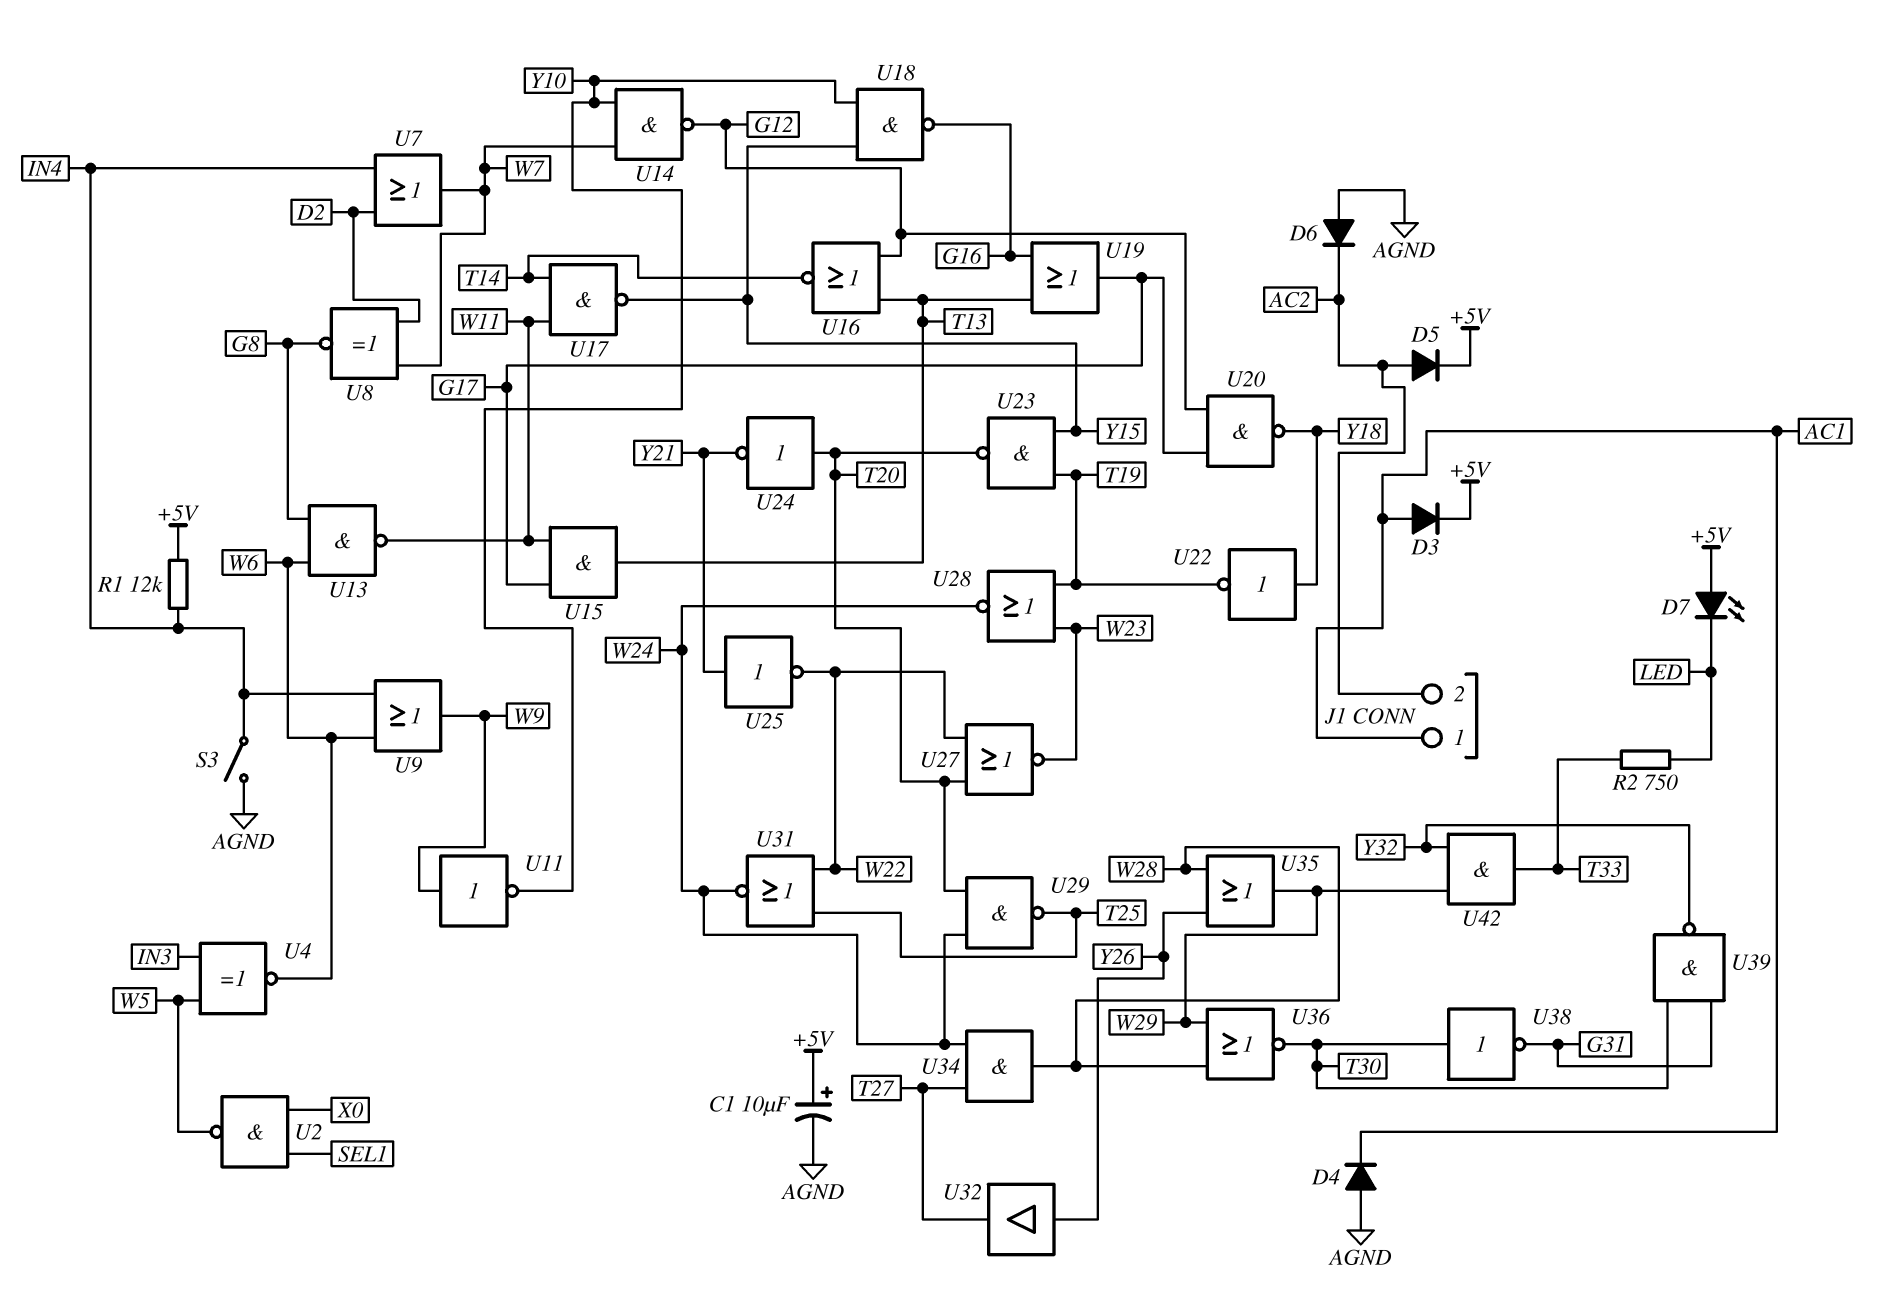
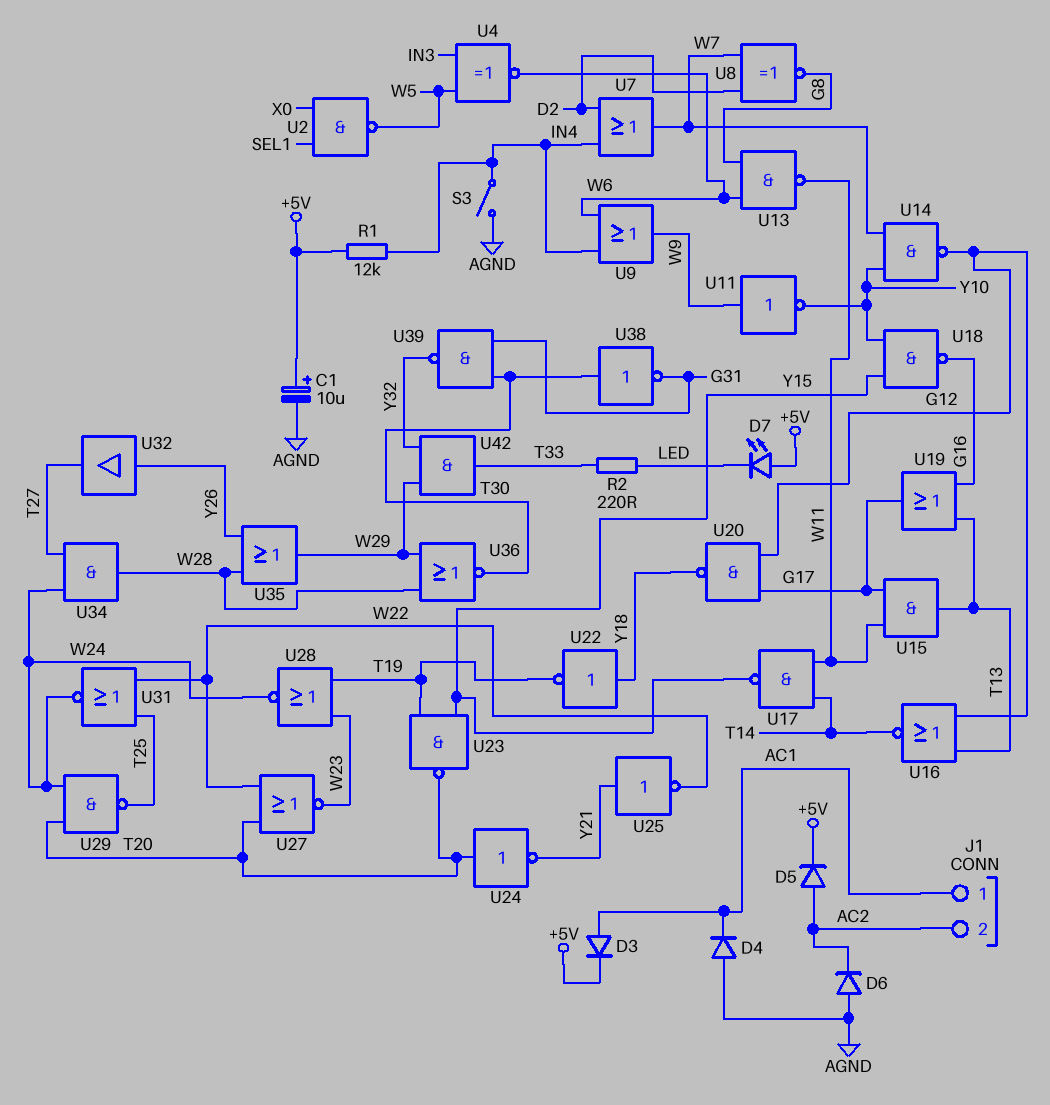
R2: 750 (LED, T33) -> 220 (LED, T33)

